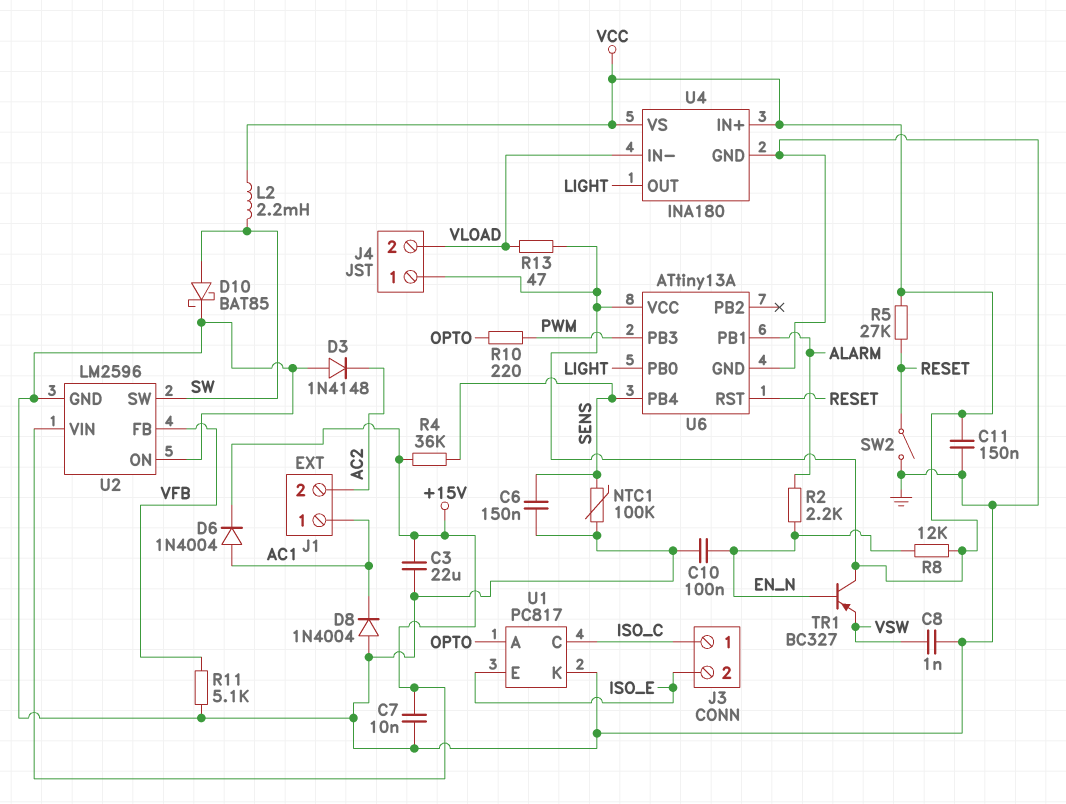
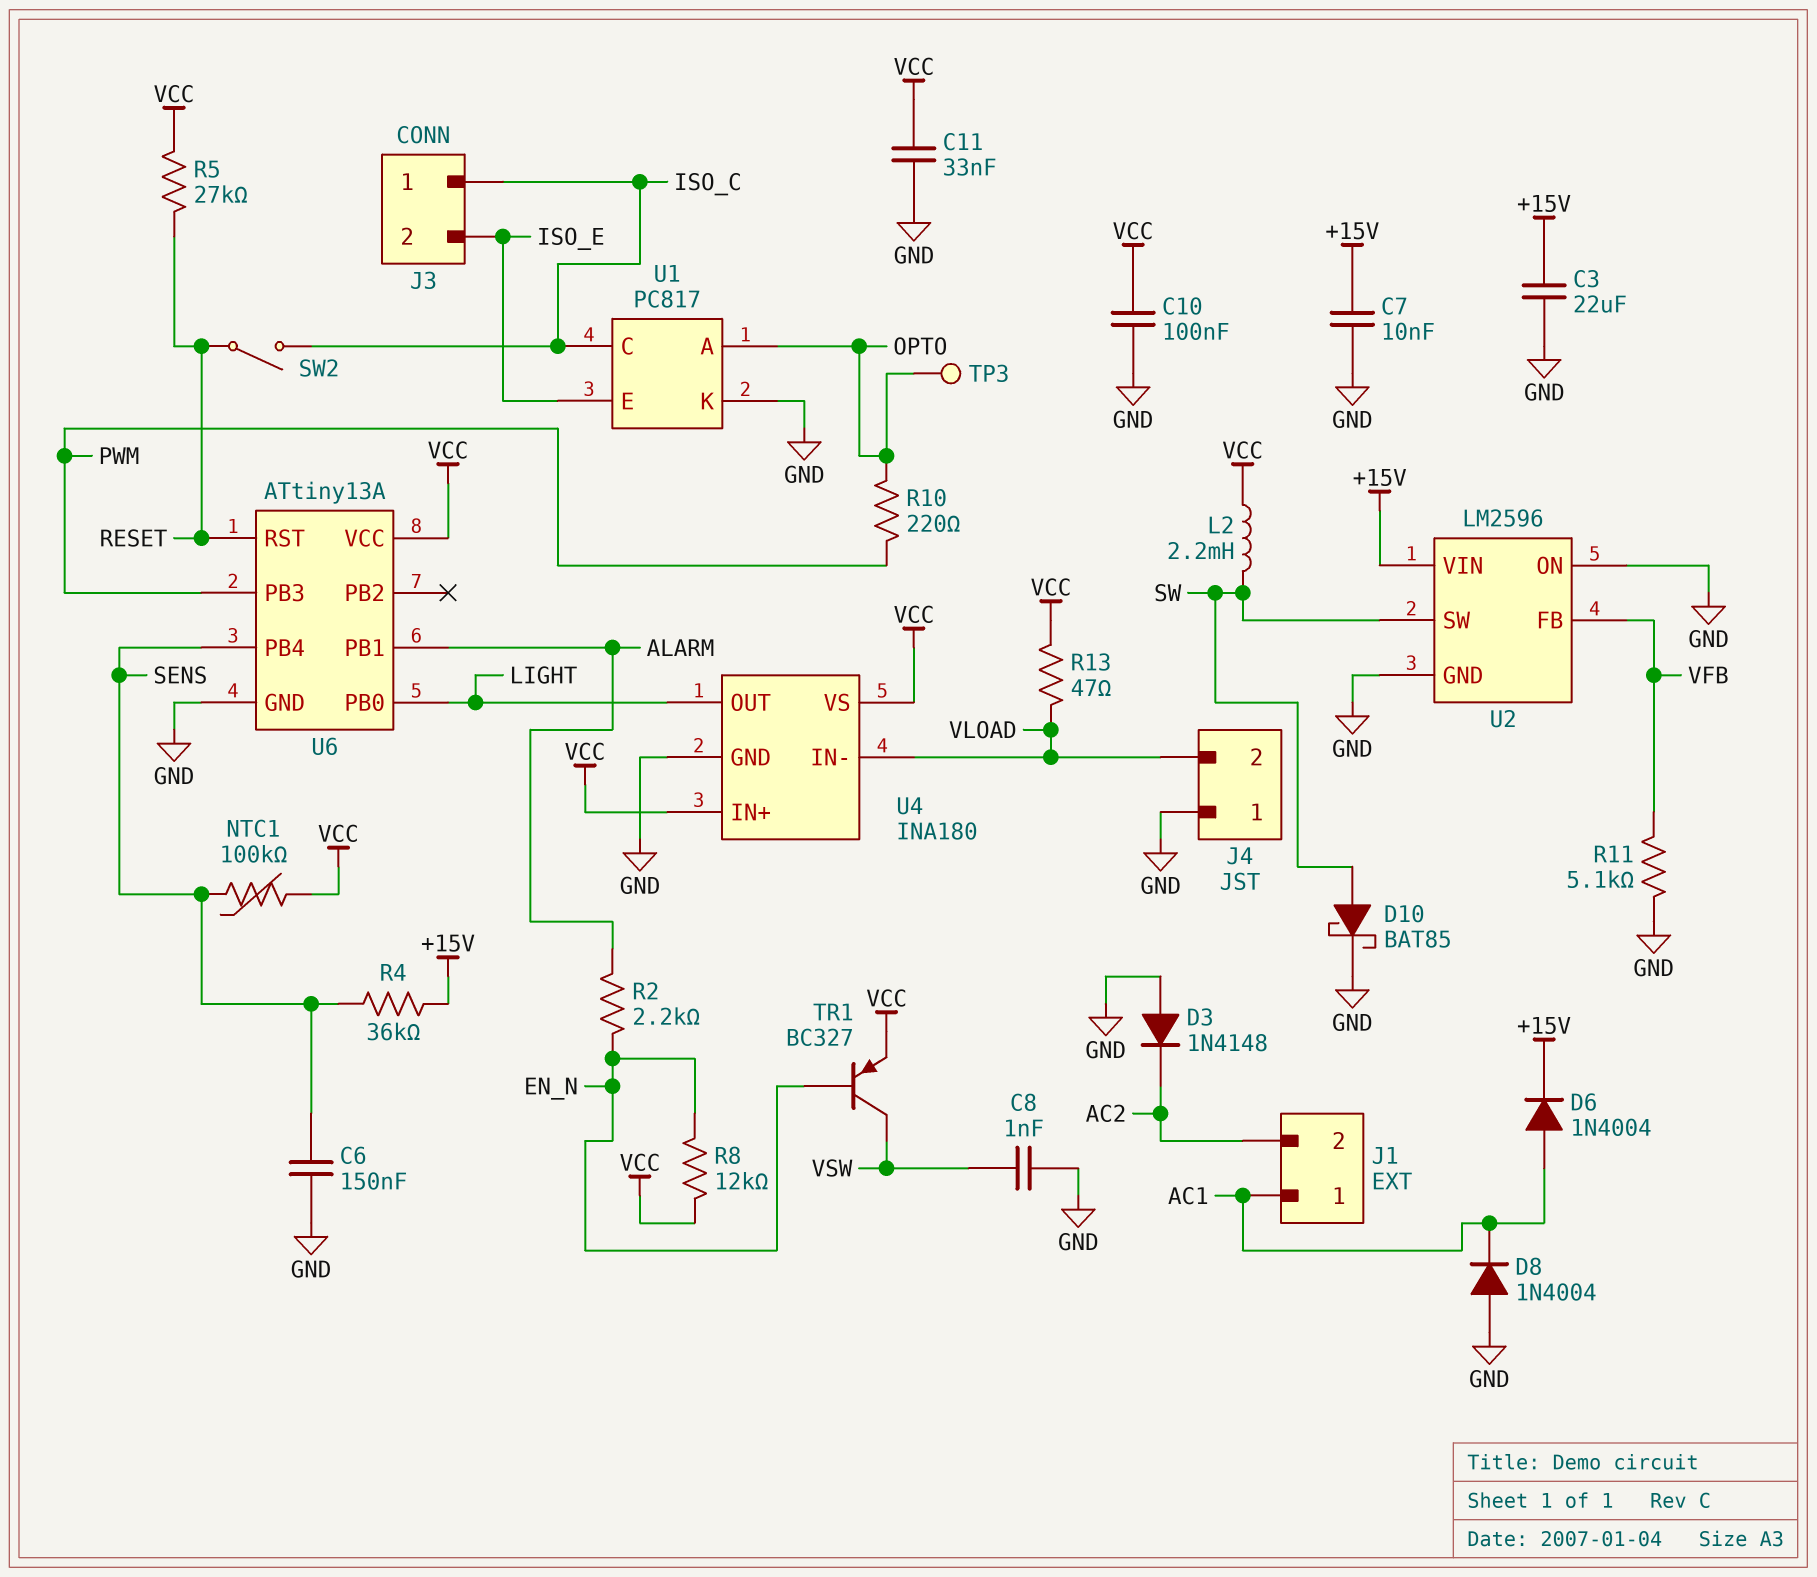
C10: 100nF (EN_N, GND) -> 100nF (GND, VCC)
C11: 150nF (GND, VCC) -> 33nF (GND, VCC)
J4 pin 1: VCC -> GND
NTC1: 100k (GND, SENS) -> 100k (SENS, VCC)
SW2: switch (GND, RESET) -> switch (ISO_C, RESET)
TP3: none -> test point (OPTO)
TR1: PNP BC327 (B EN_N, C VCC, E VSW) -> PNP BC327 (B EN_N, C VSW, E VCC)

